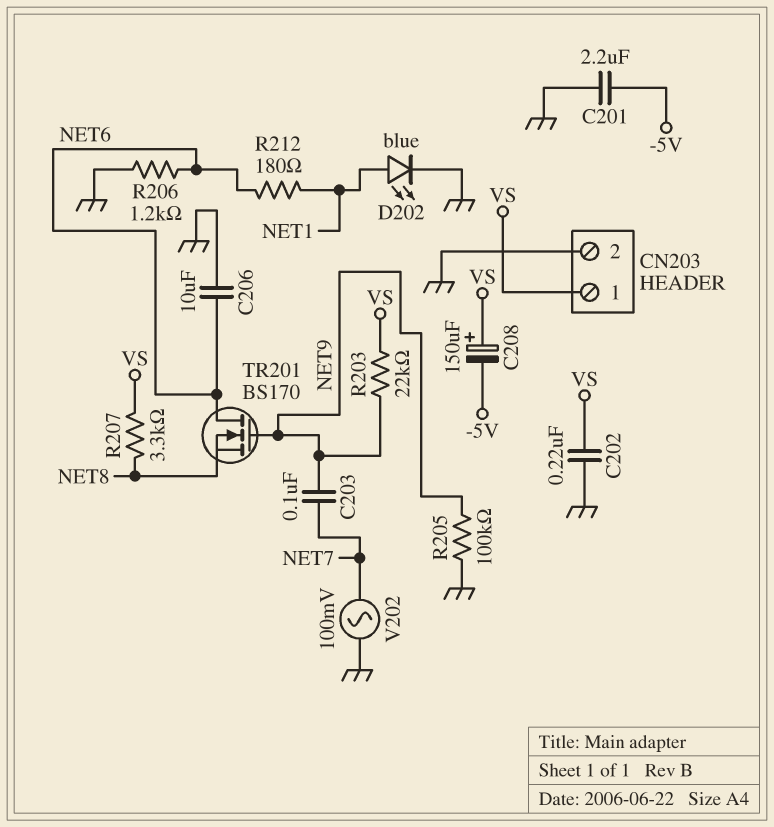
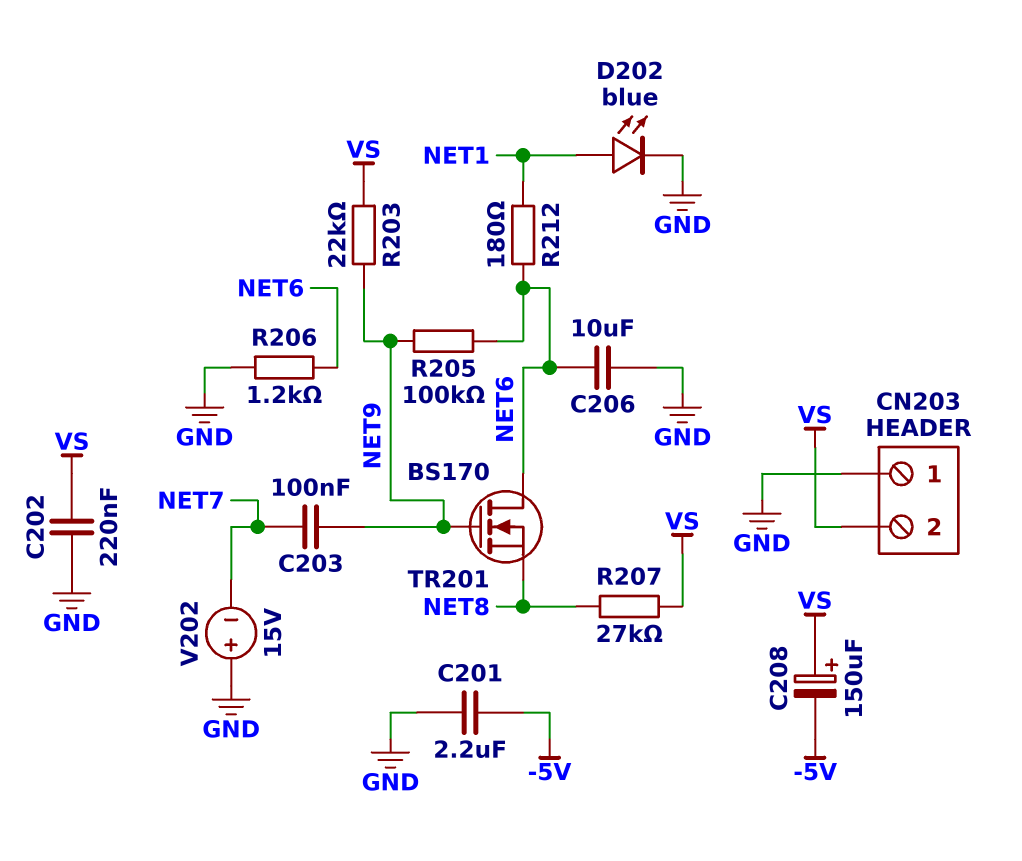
CN203 pin 1: VS -> GND
CN203 pin 2: GND -> VS
R205: 100k (GND, NET9) -> 100k (NET6, NET9)
R207: 3.3k (NET8, VS) -> 27k (NET8, VS)
V202: AC 100mV (GND, NET7) -> 15V (plus GND, minus NET7)

